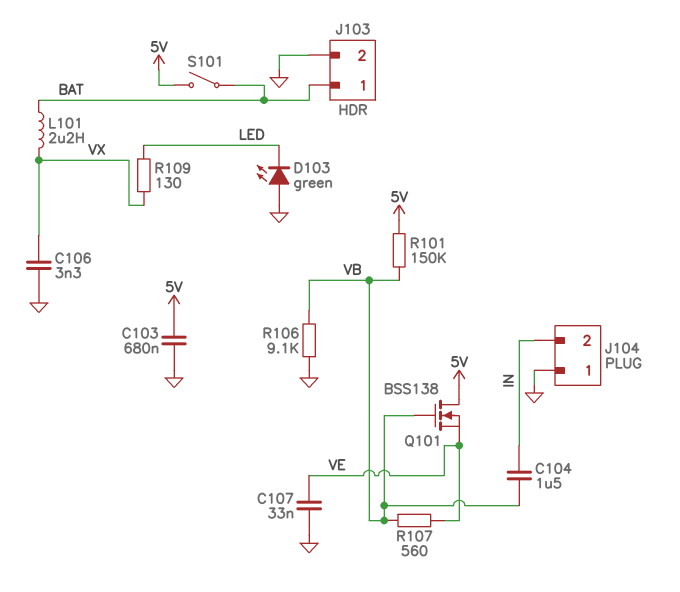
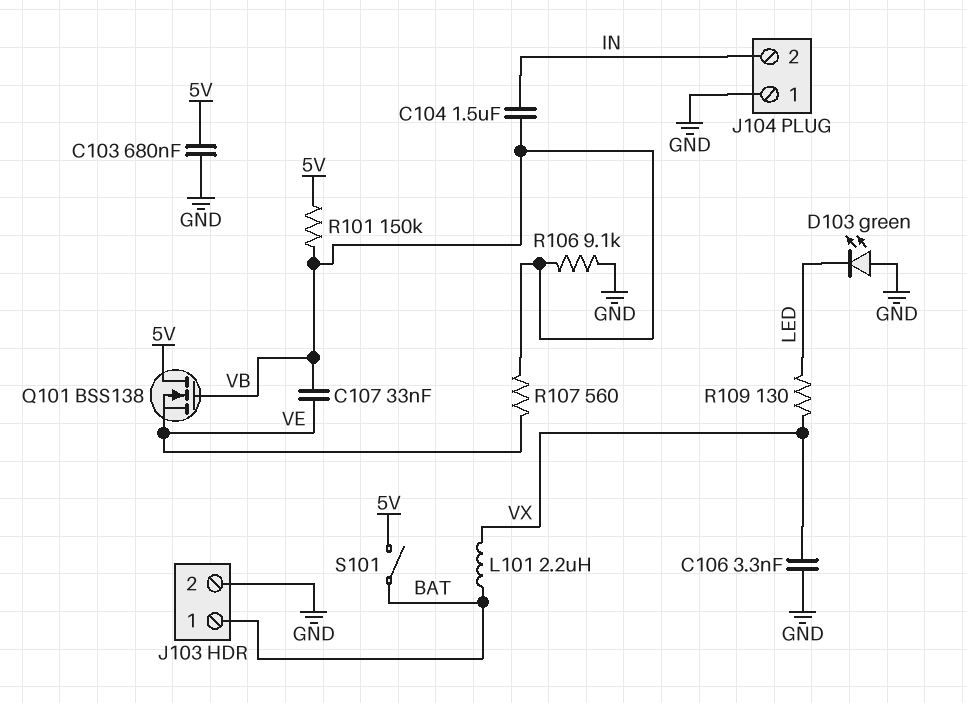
C107: 33nF (GND, VE) -> 33nF (VB, VE)

